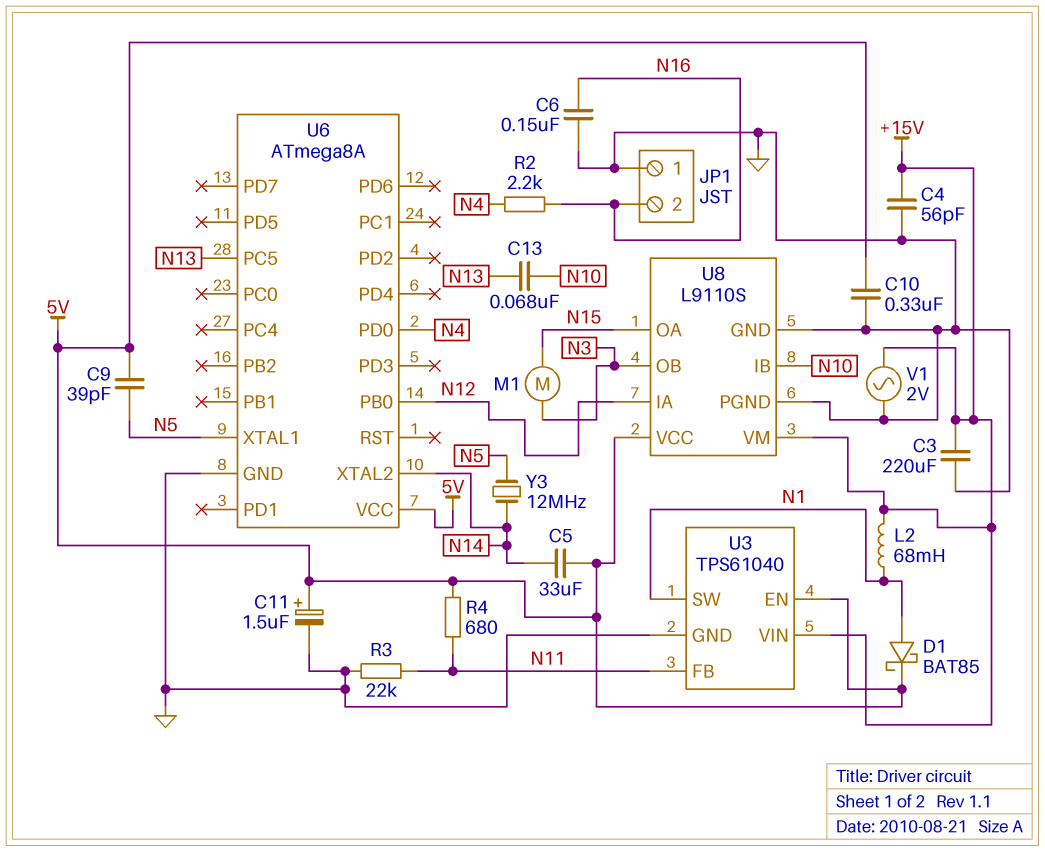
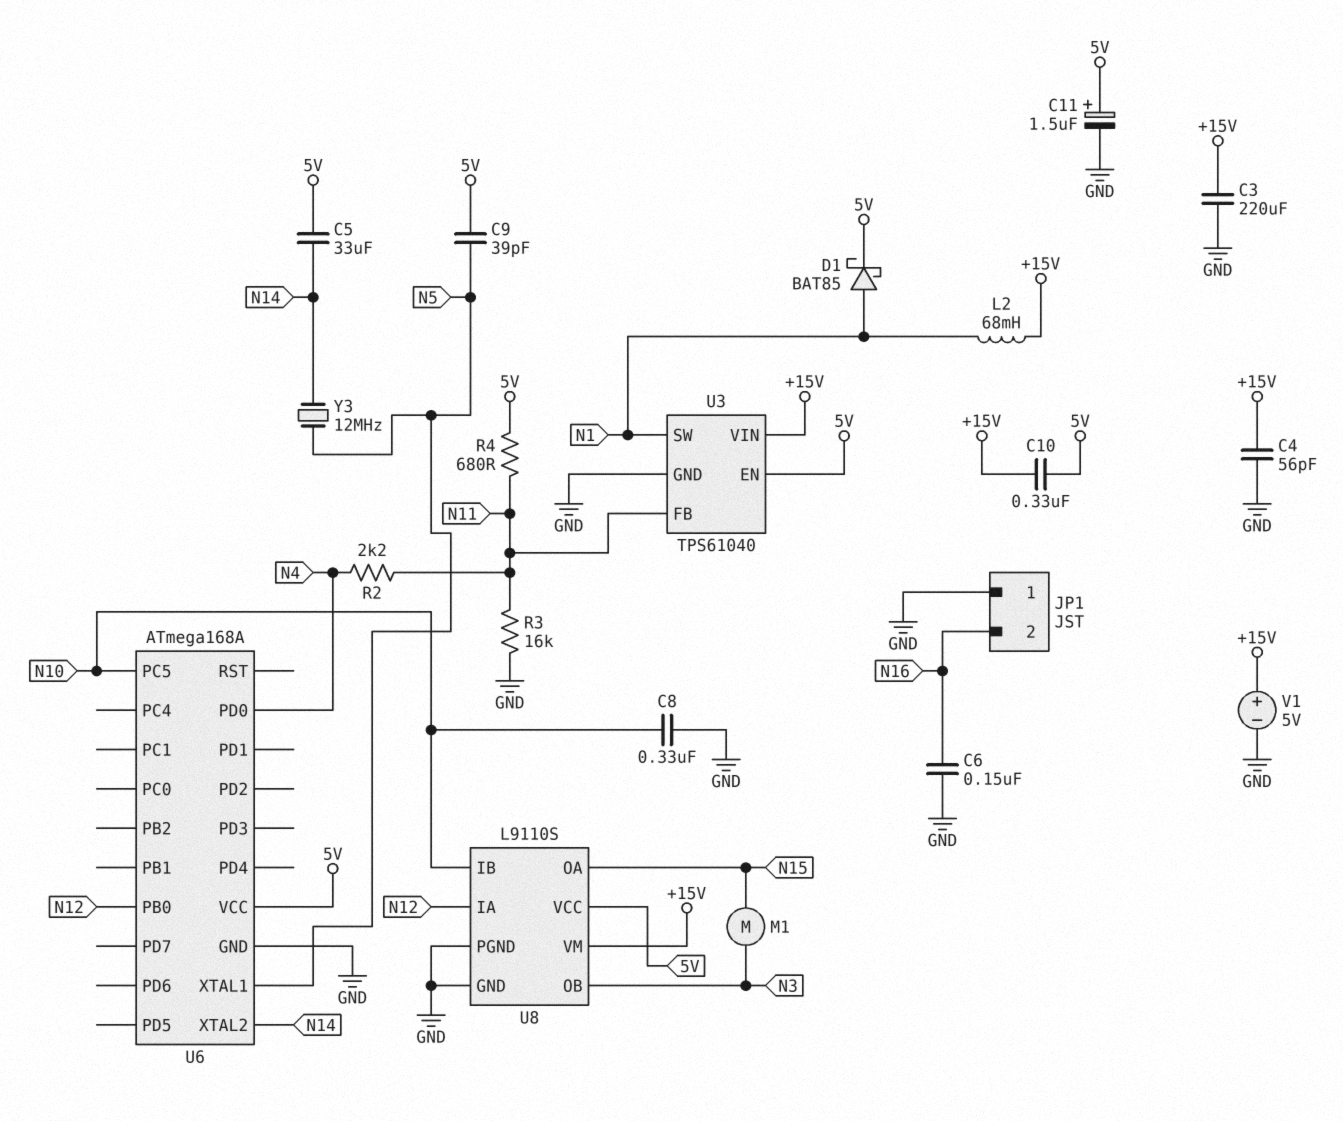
C8: none -> 330nF (GND, N10)
C10: 330nF (5V, GND) -> 330nF (+15V, 5V)
C13: 68nF (N10, N13) -> none
R2: 2.2k (N4, N16) -> 2.2k (N4, N11)
R3: 22k (GND, N11) -> 16k (GND, N11)
U6: ATmega8A -> ATmega168A
U6 pin PC5: N13 -> N10
V1: AC 2V (+15V, GND) -> 5V (plus +15V, minus GND)

